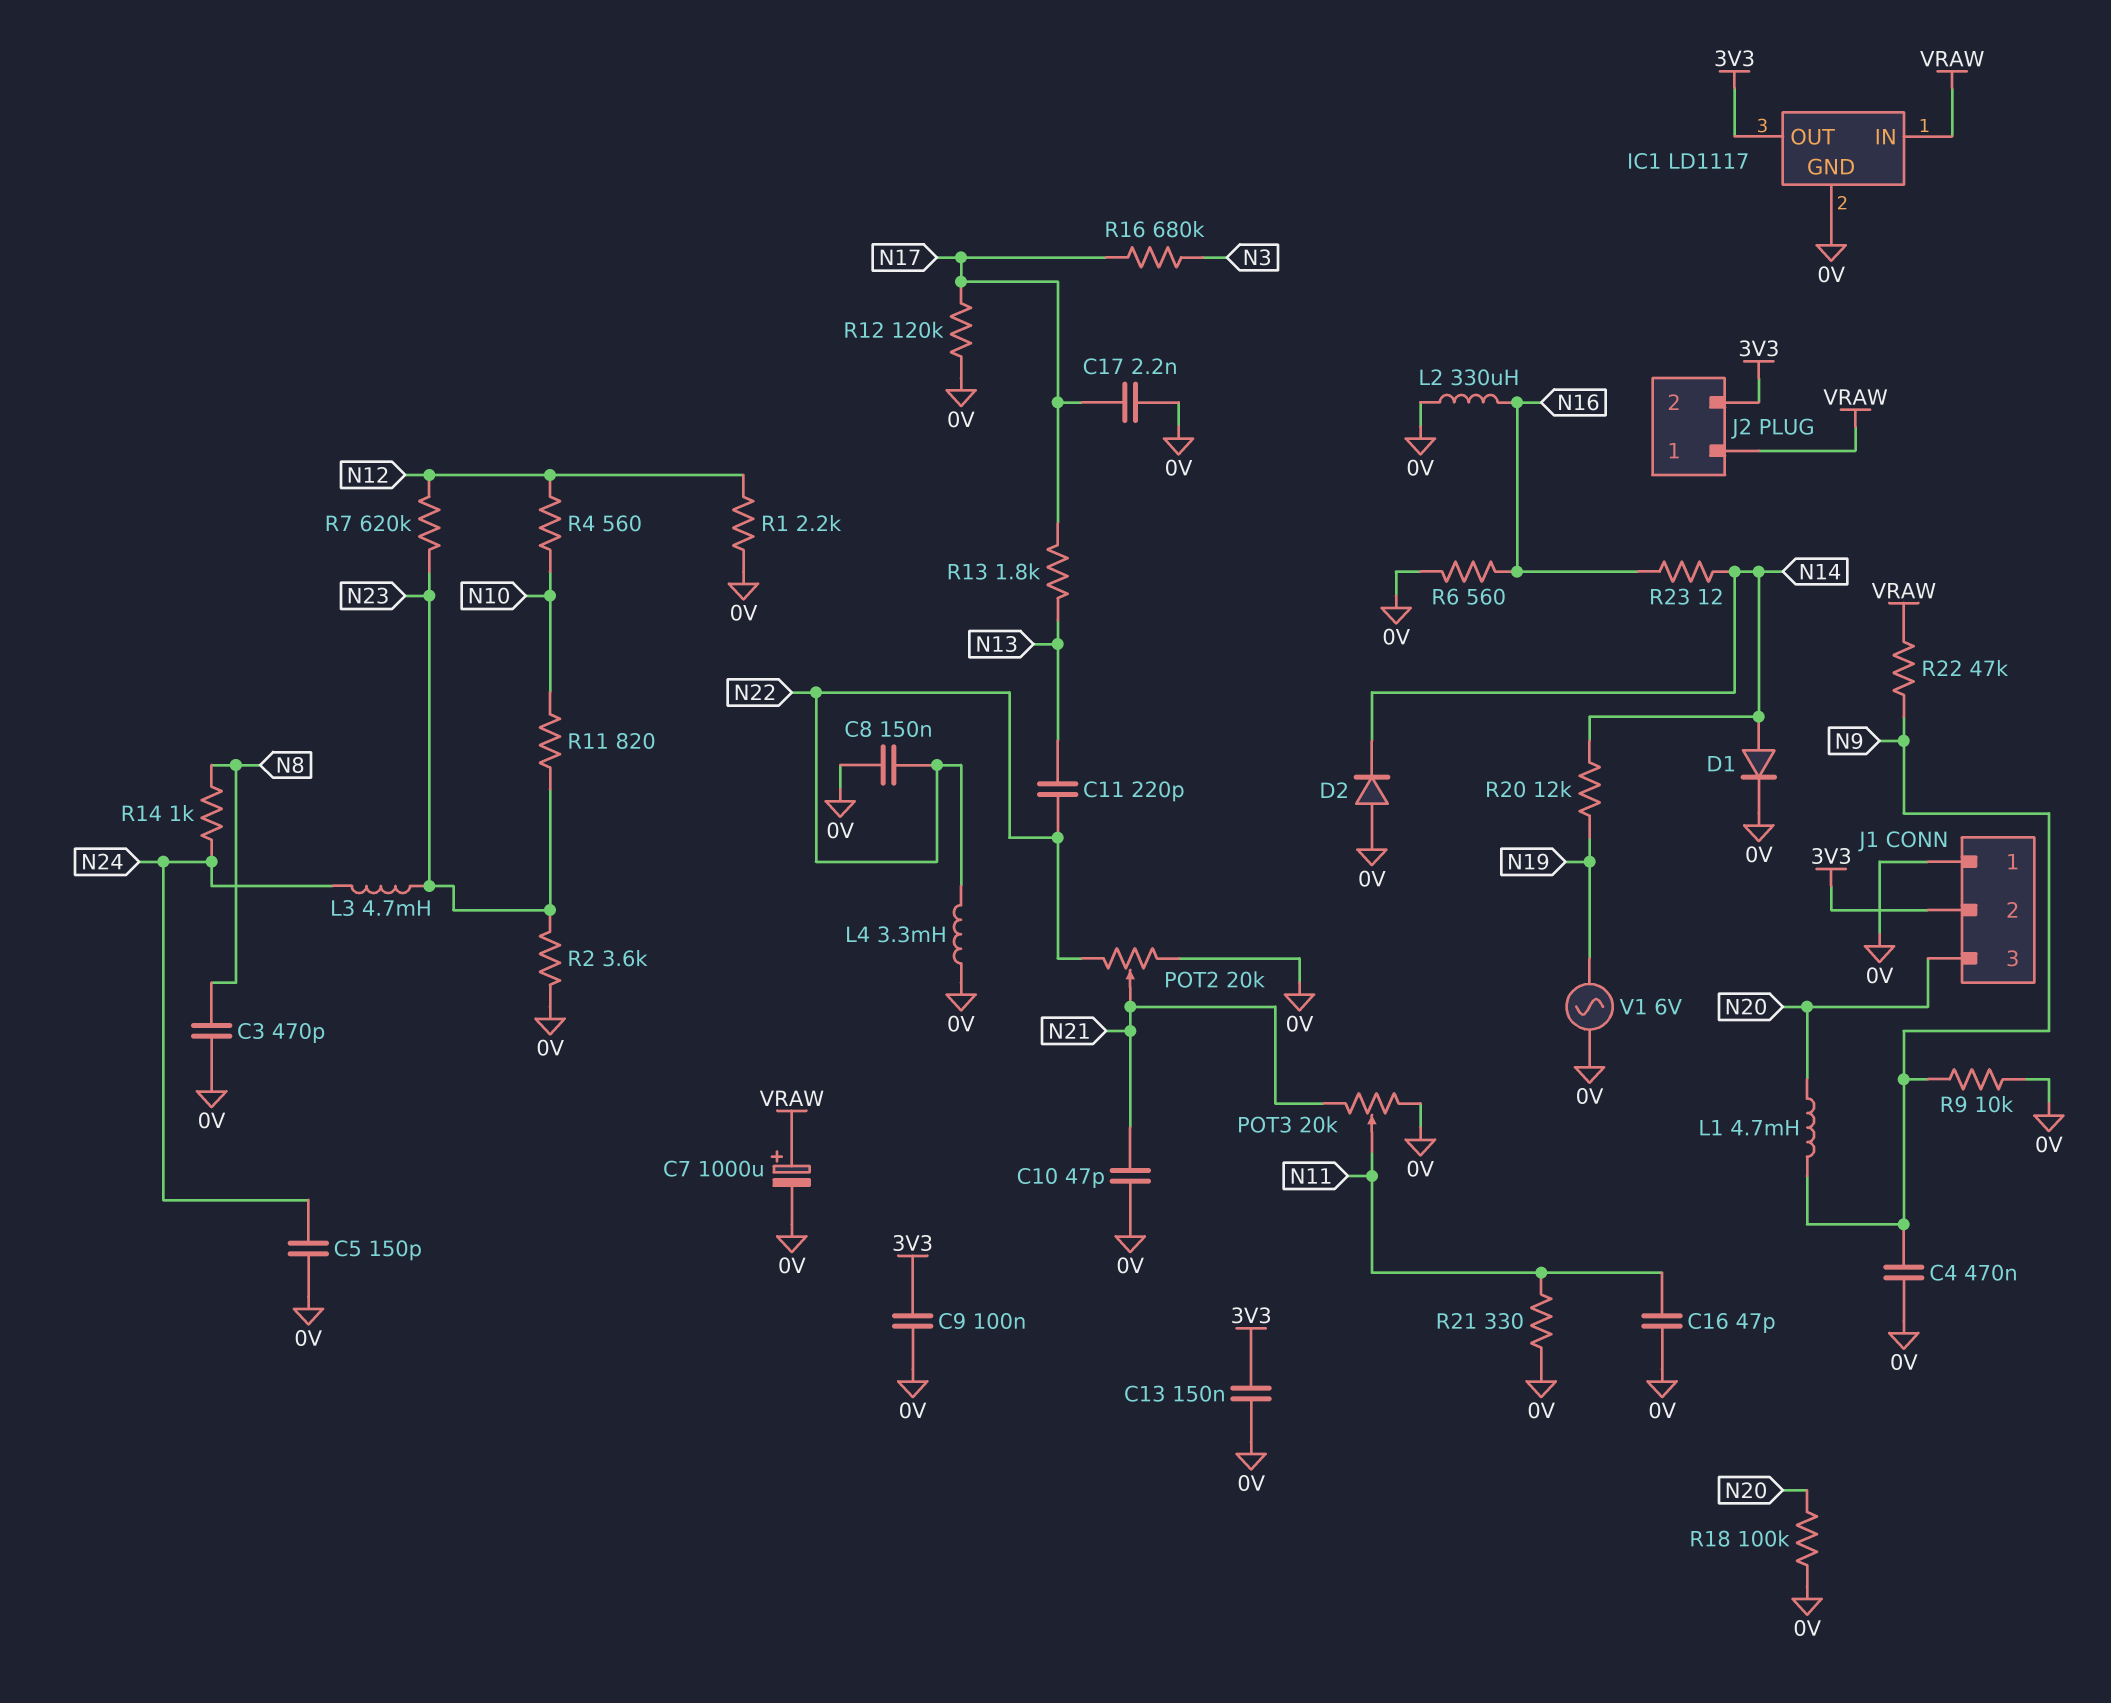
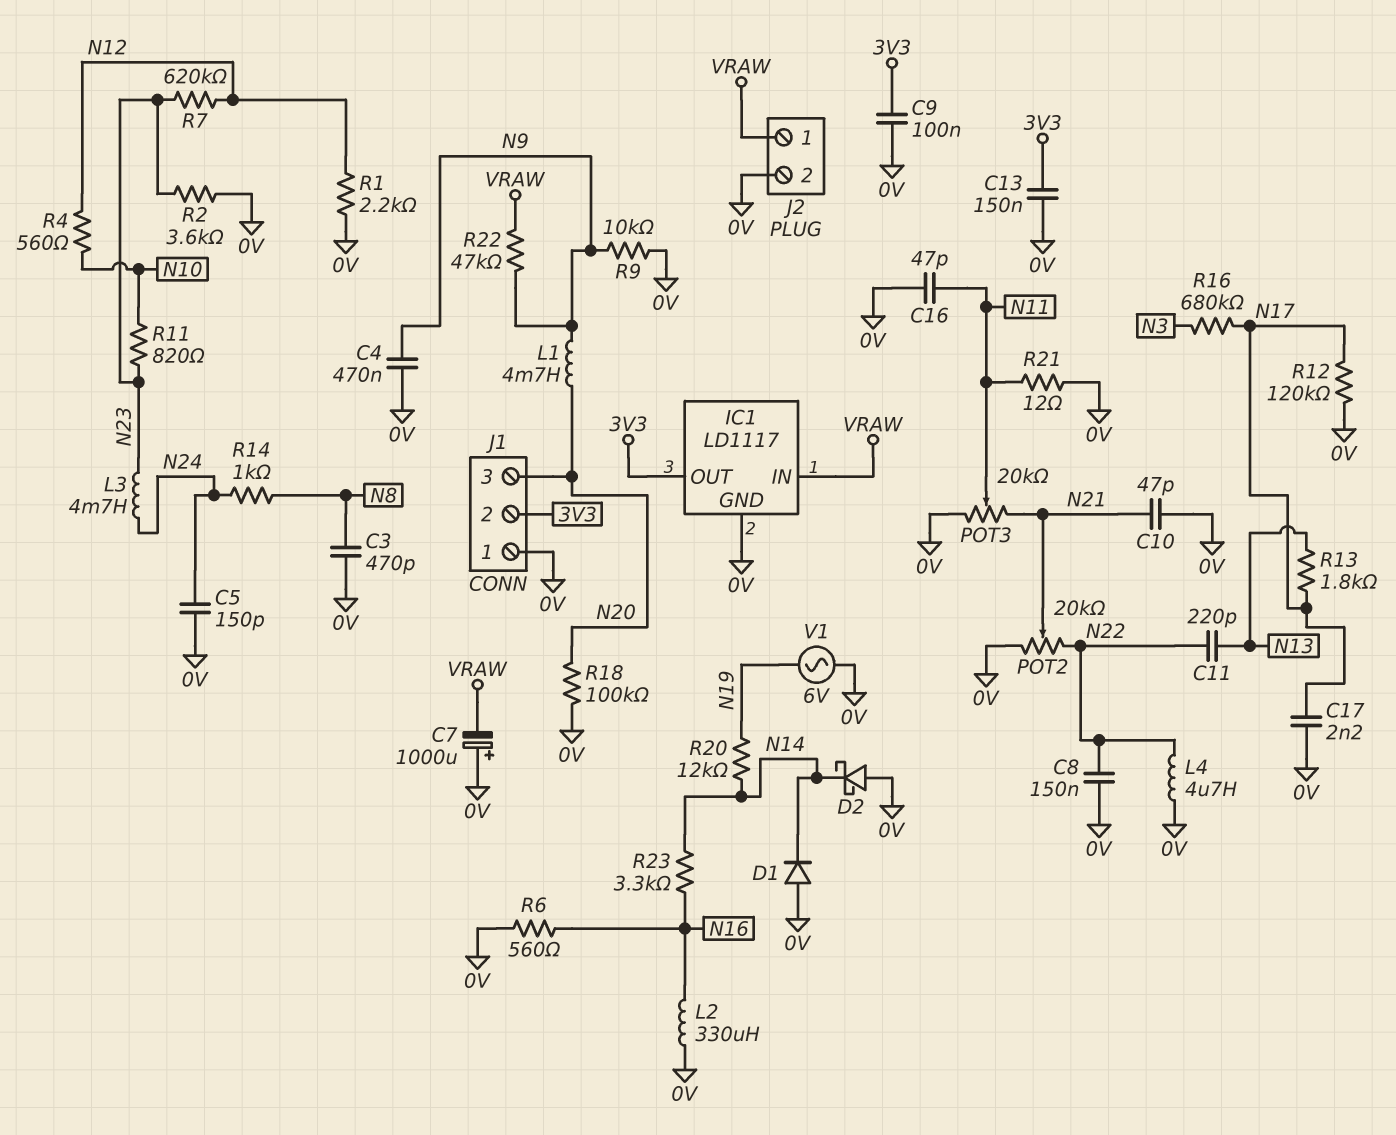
C7: 1000uF (plus VRAW, minus 0V) -> 1000uF (plus 0V, minus VRAW)
D1: diode (A N14, K 0V) -> diode (A 0V, K N14)
D2: diode (A 0V, K N14) -> schottky (A 0V, K N14)
J2 pin 2: 3V3 -> 0V
L4: 3.3mH (0V, N22) -> 4.7uH (0V, N22)
R21: 330 (0V, N11) -> 12 (0V, N11)
R23: 12 (N14, N16) -> 3.3k (N14, N16)

